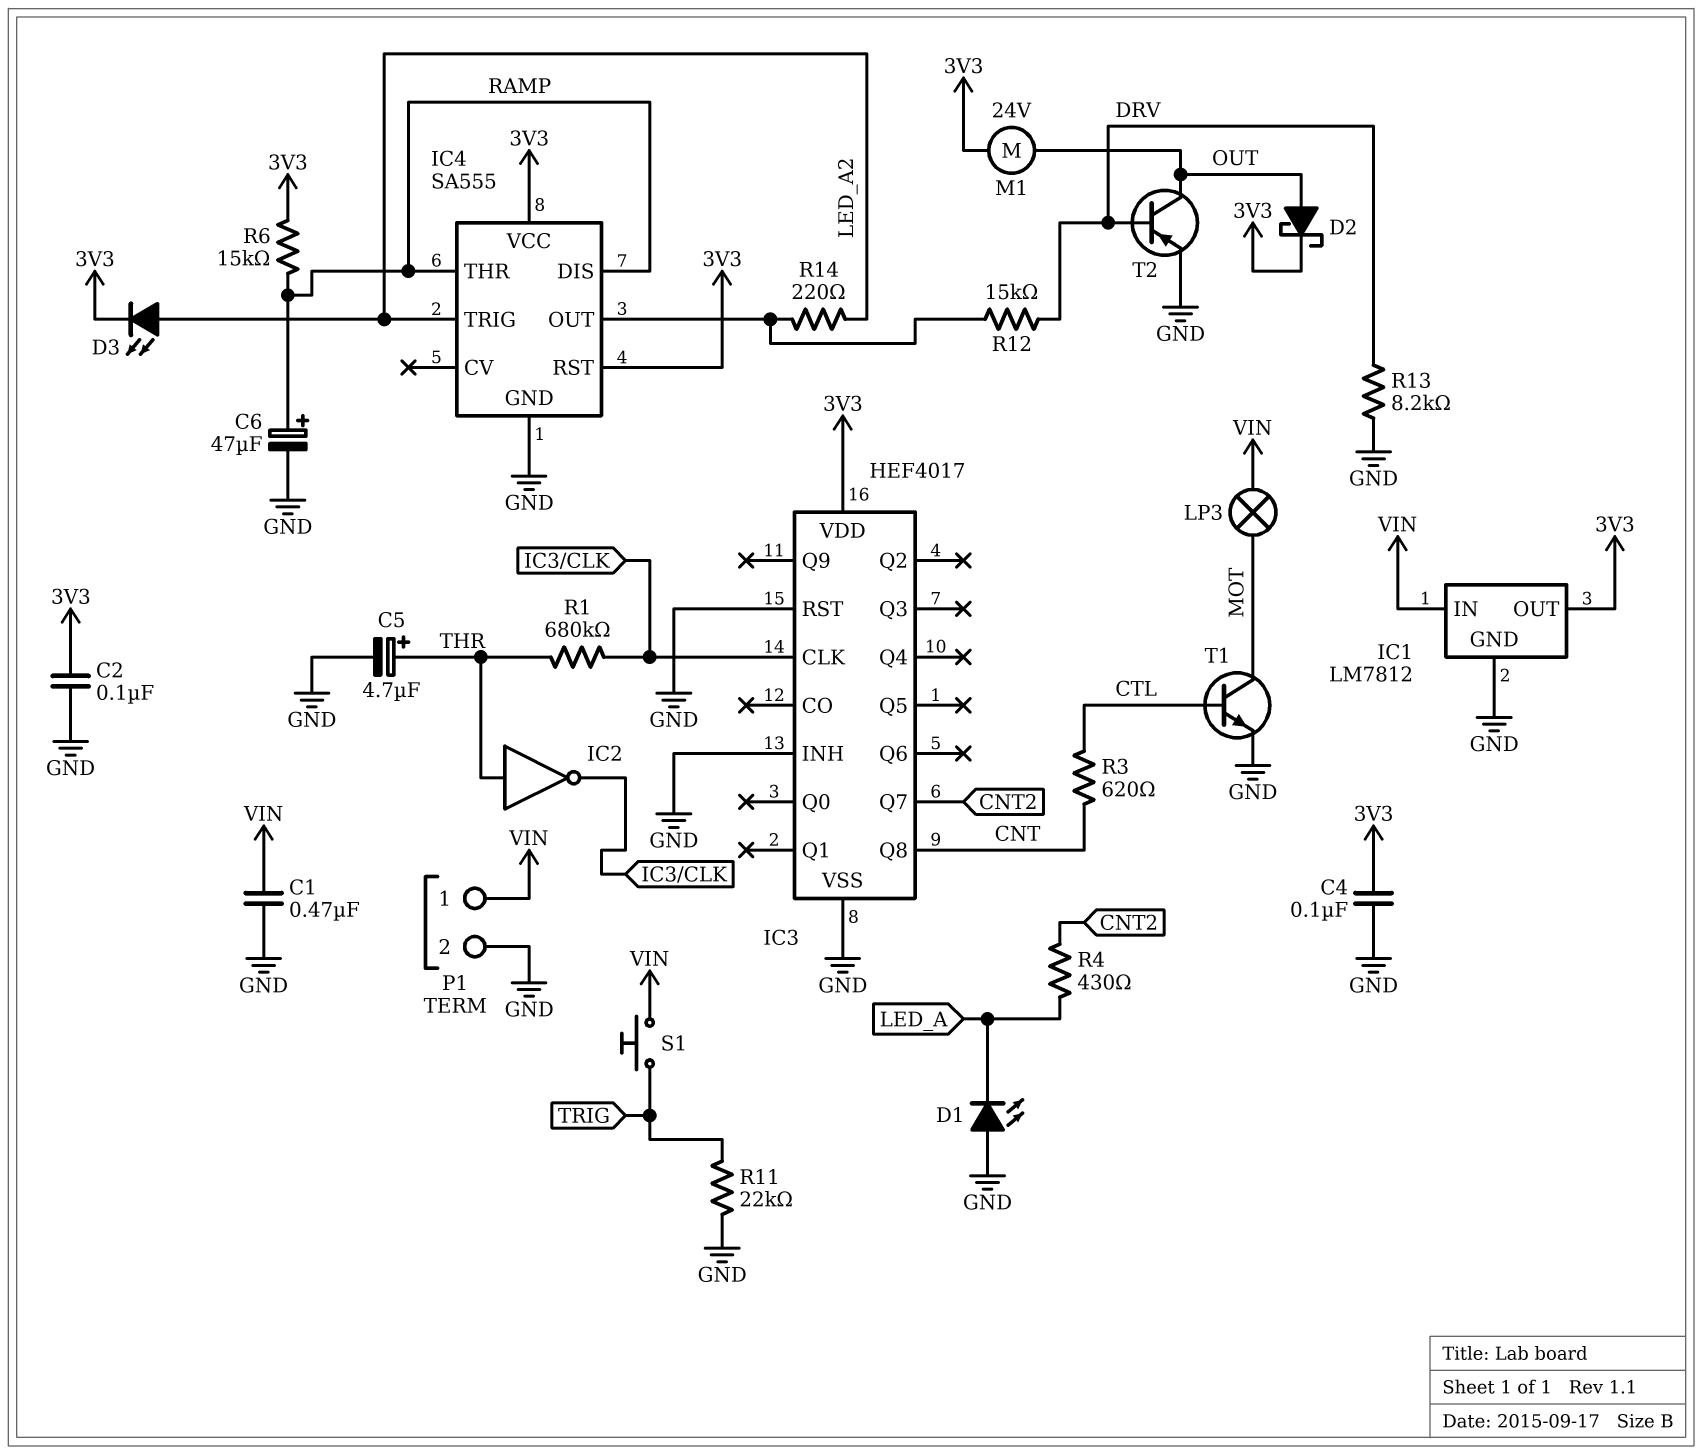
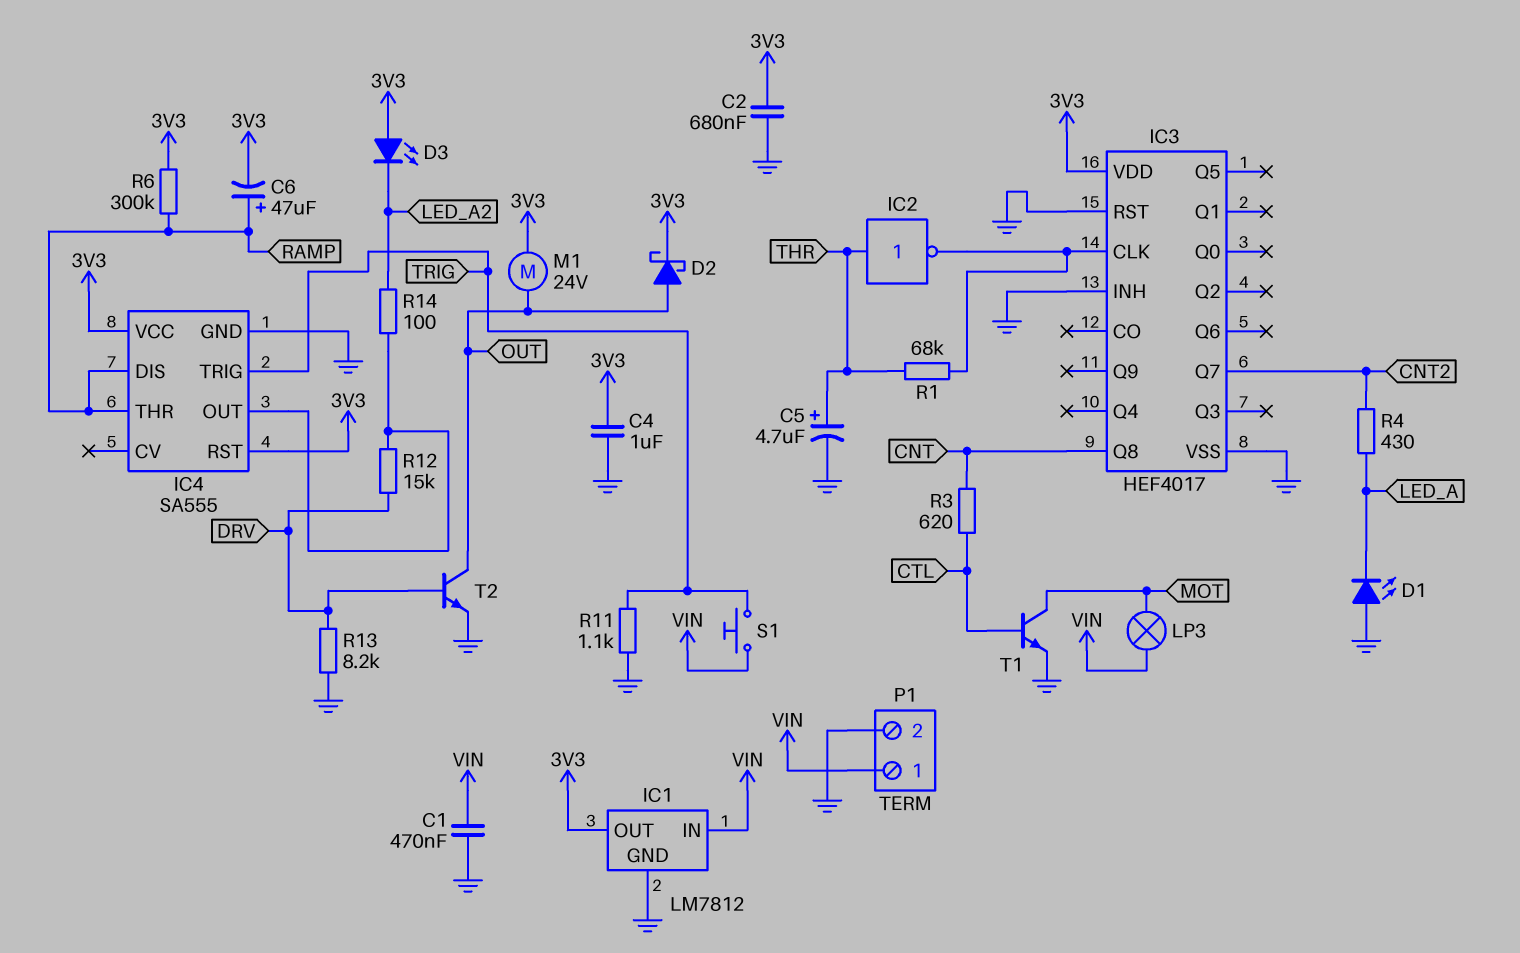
C2: 100nF (3V3, GND) -> 680nF (3V3, GND)
C4: 100nF (3V3, GND) -> 1uF (3V3, GND)
C6: 47uF (plus RAMP, minus GND) -> 47uF (plus RAMP, minus 3V3)
D3: LED (A LED_A2, K 3V3) -> LED (A 3V3, K LED_A2)
IC4 pin TRIG: LED_A2 -> TRIG
R1: 680k (IC3/CLK, THR) -> 68k (IC3/CLK, THR)
R6: 15k (3V3, RAMP) -> 300k (3V3, RAMP)
R11: 22k (GND, TRIG) -> 1.1k (GND, TRIG)
R14: 220 (IC4/OUT, LED_A2) -> 100 (IC4/OUT, LED_A2)
T2: PNP (B DRV, C OUT, E GND) -> NPN (B DRV, C OUT, E GND)

